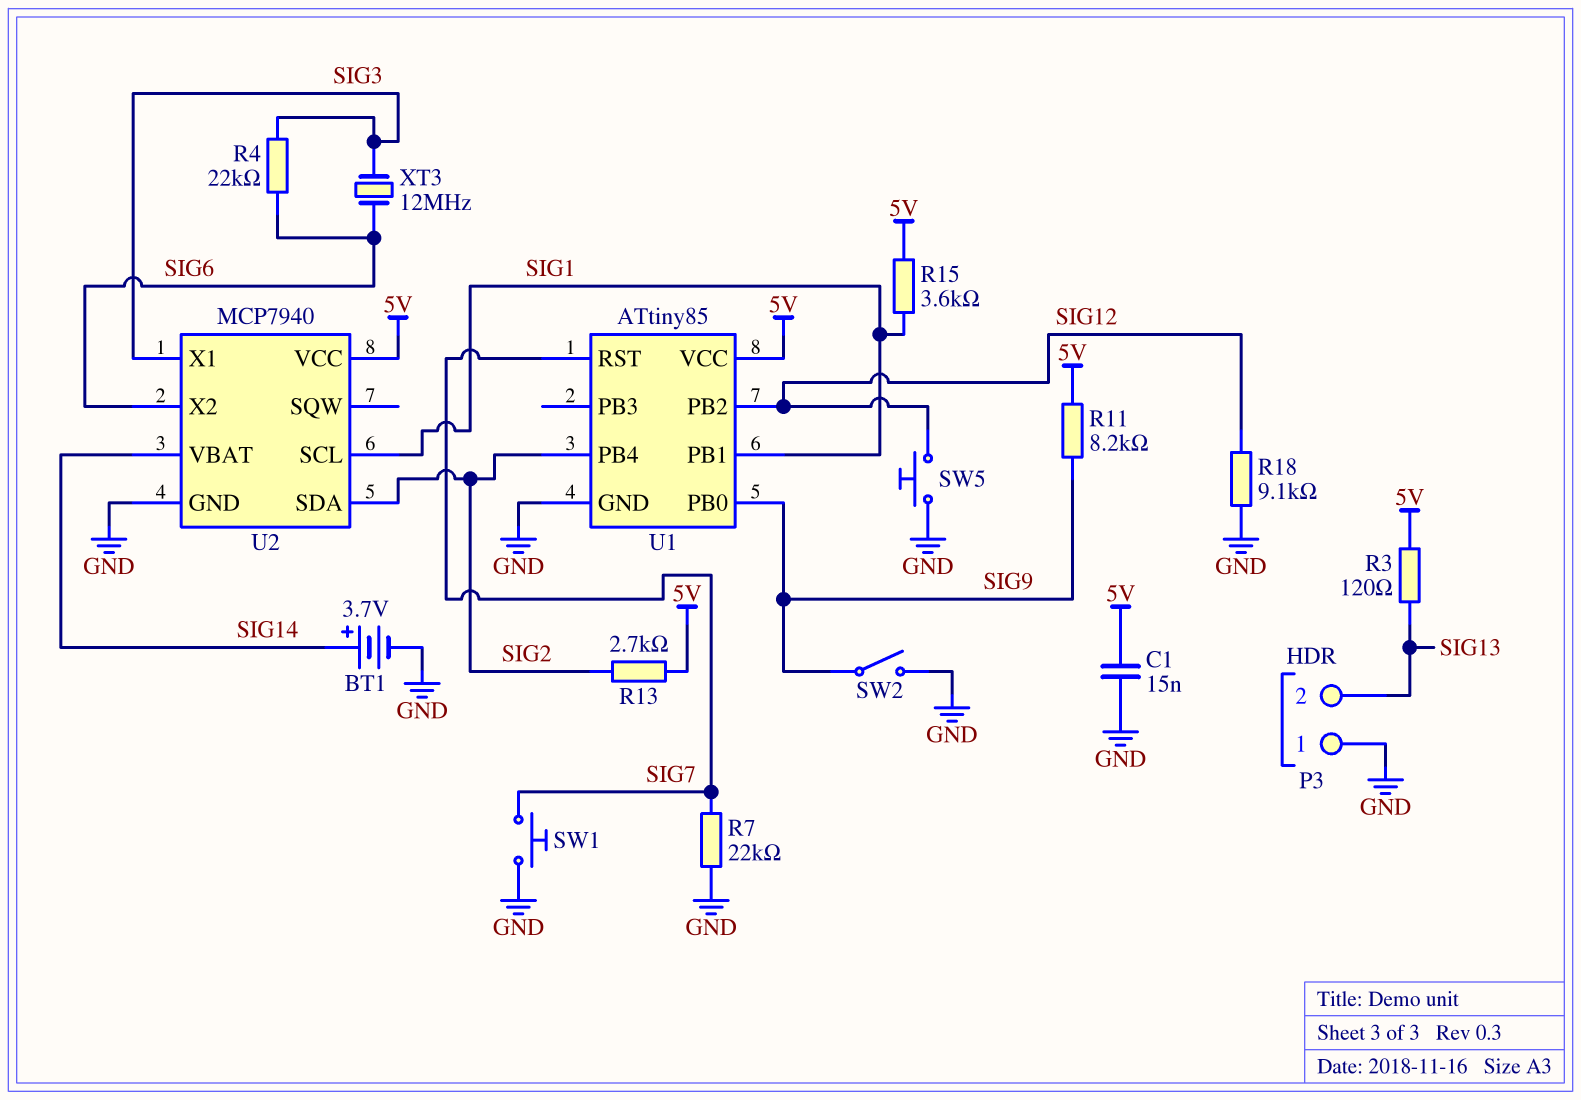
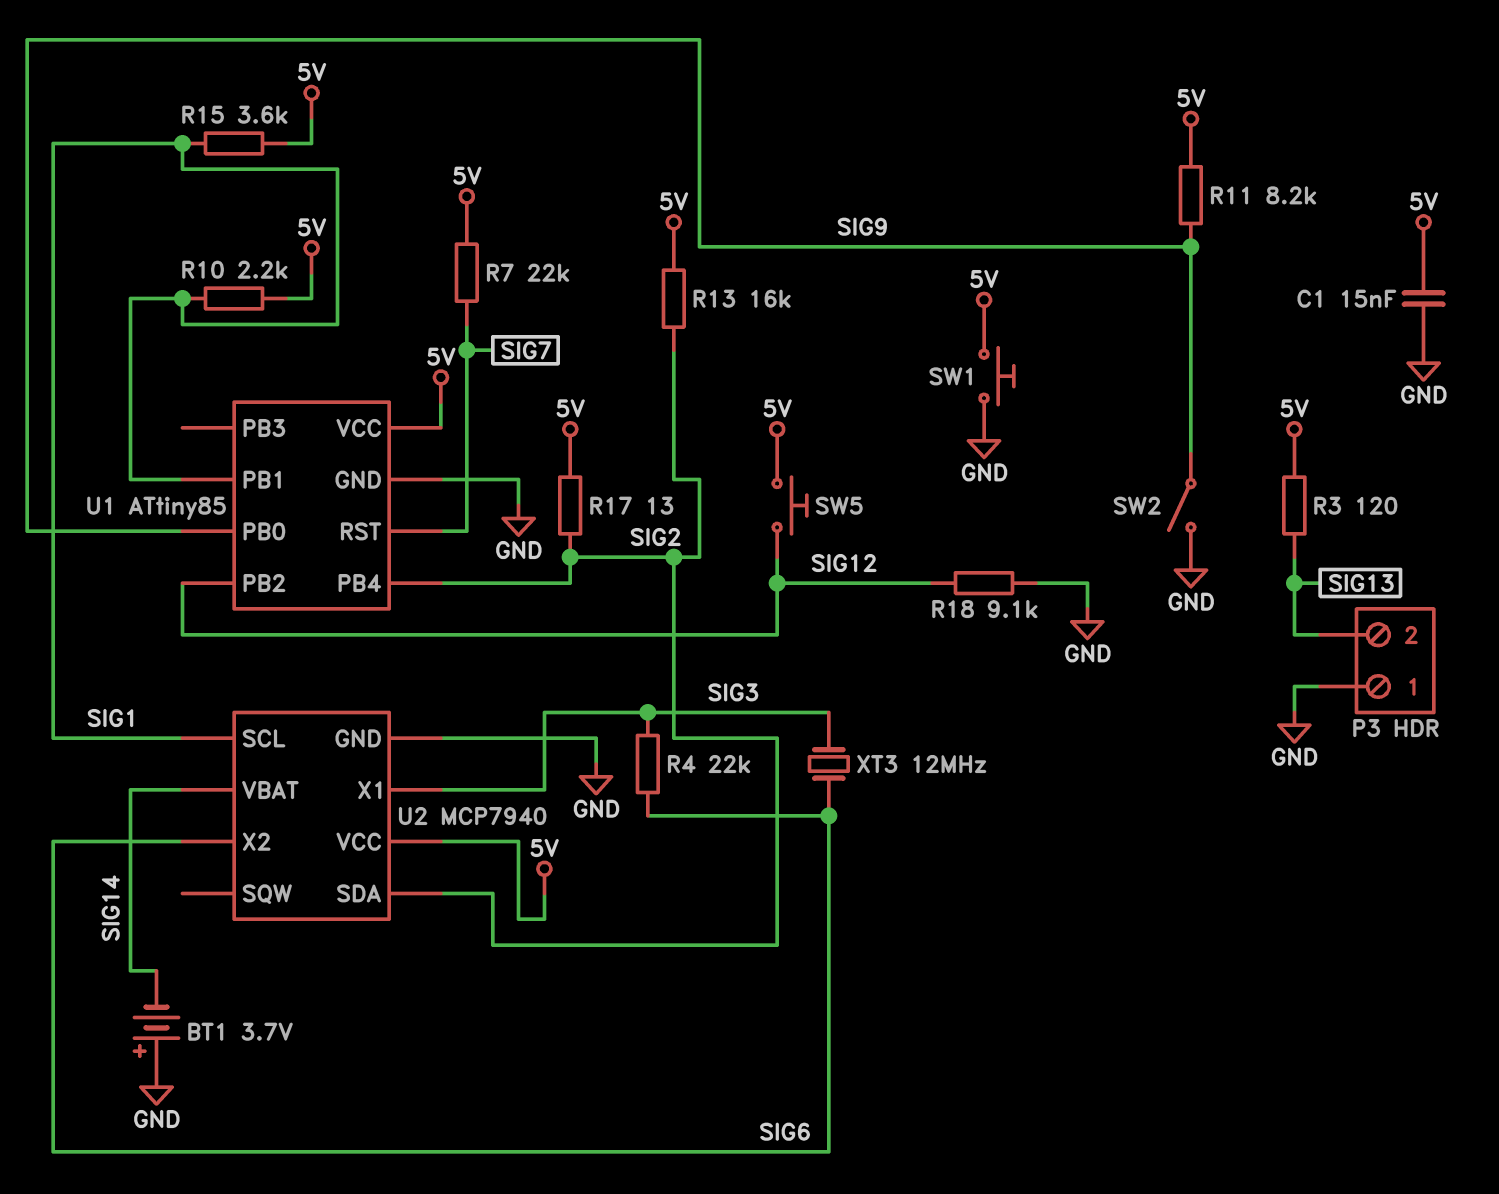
BT1: 3.7V (plus SIG14, minus GND) -> 3.7V (plus GND, minus SIG14)
R7: 22k (GND, SIG7) -> 22k (5V, SIG7)
R10: none -> 2.2k (5V, SIG1)
R13: 2.7k (5V, SIG2) -> 16k (5V, SIG2)
R17: none -> 13 (5V, SIG2)
SW1: button (GND, SIG7) -> button (5V, GND)
SW5: button (GND, SIG12) -> button (5V, SIG12)

